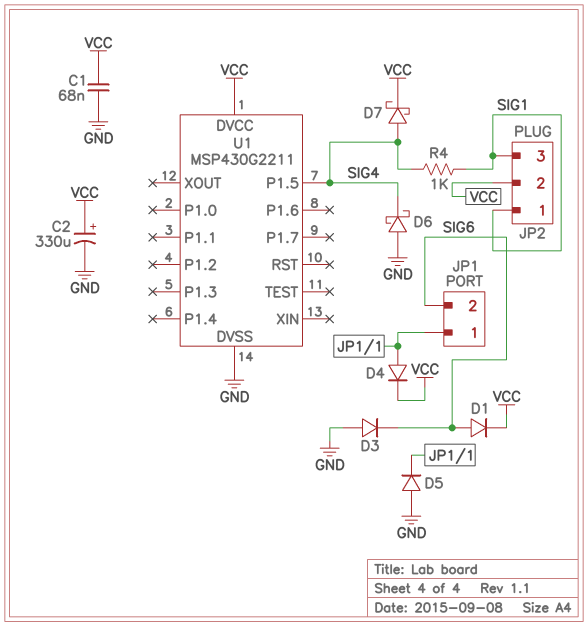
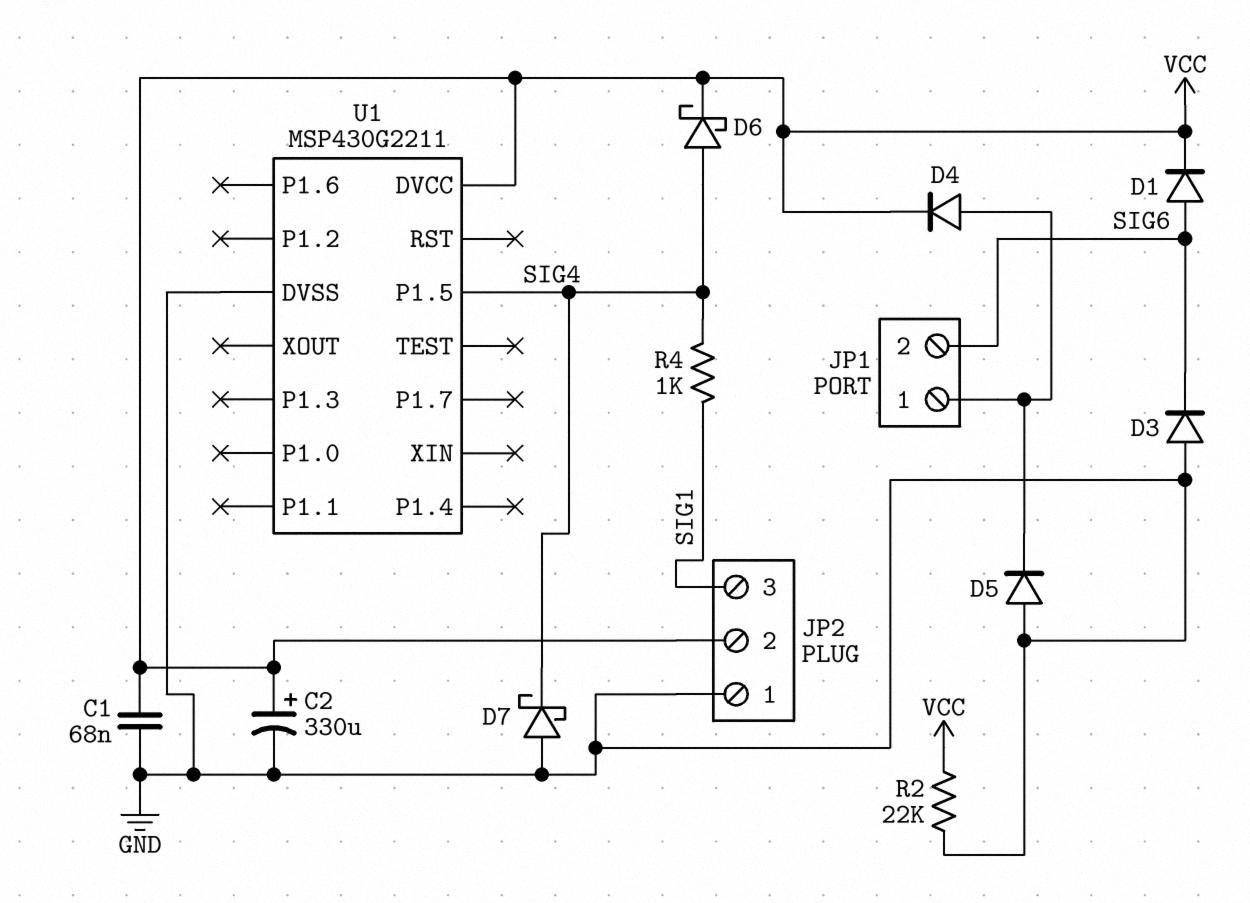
D6: schottky (A GND, K SIG4) -> schottky (A SIG4, K VCC)
D7: schottky (A SIG4, K VCC) -> schottky (A GND, K SIG4)
JP2 pin 1: SIG1 -> GND
R2: none -> 22k (GND, VCC)

